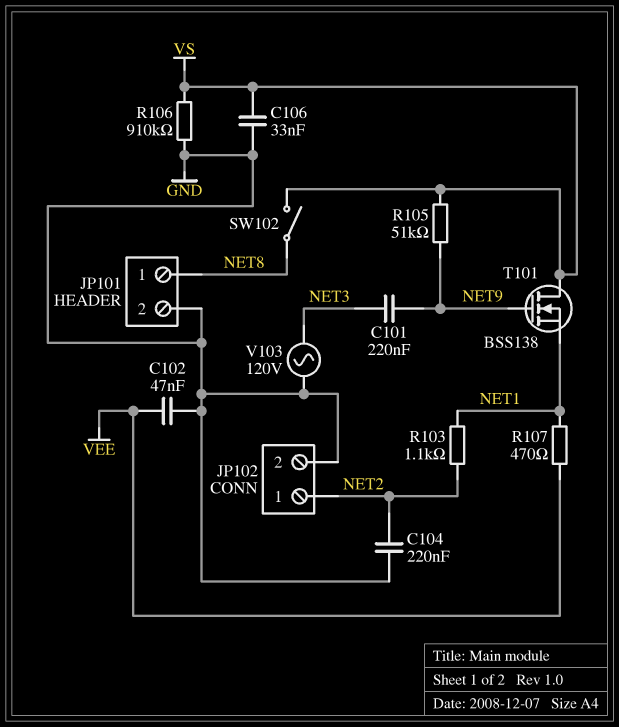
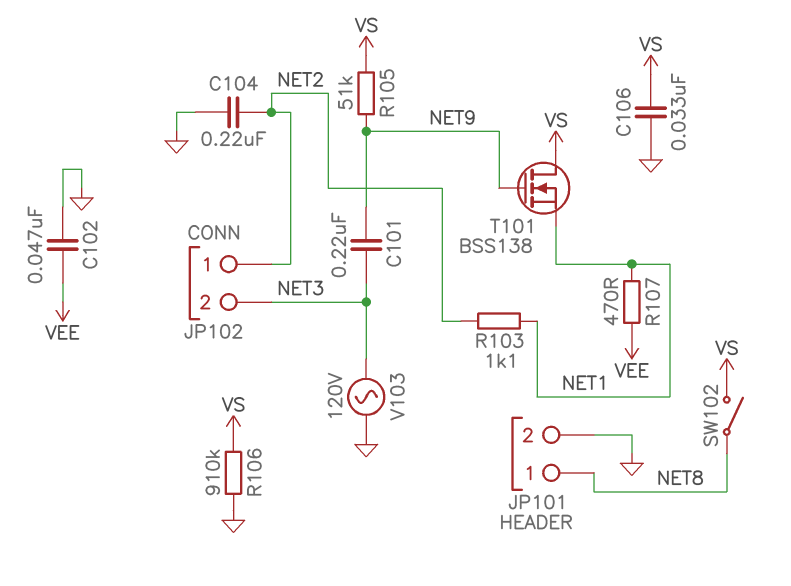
JP102 pin 2: GND -> NET3

